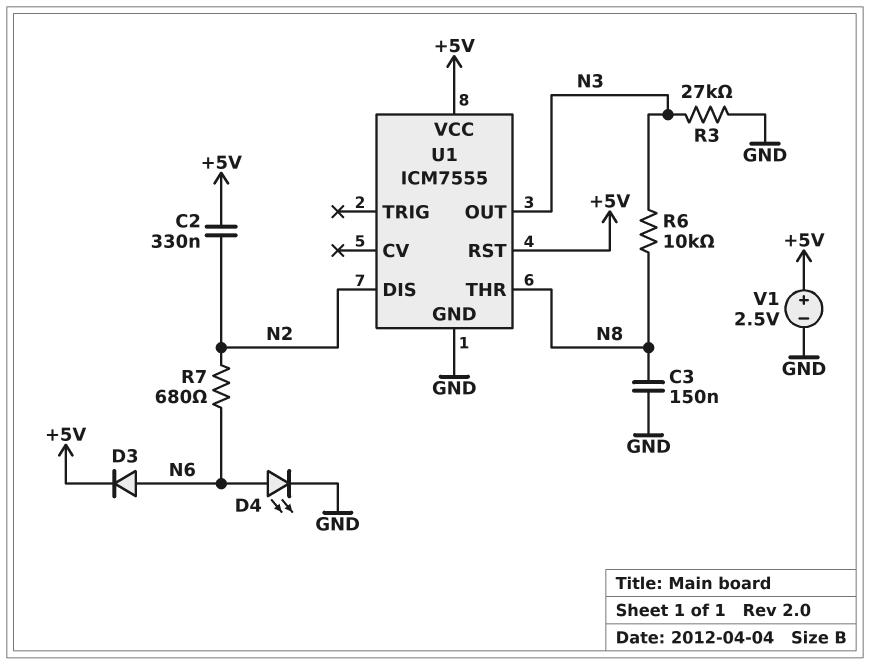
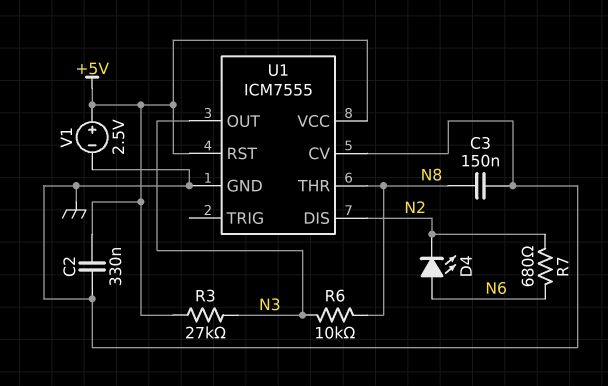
C2: 330nF (+5V, N2) -> 330nF (+5V, GND)
D3: diode (A N6, K +5V) -> none
D4: LED (A N6, K GND) -> LED (A N6, K N2)
R3: 27k (GND, N3) -> 27k (+5V, N3)
U1 pin CV: none -> GND

